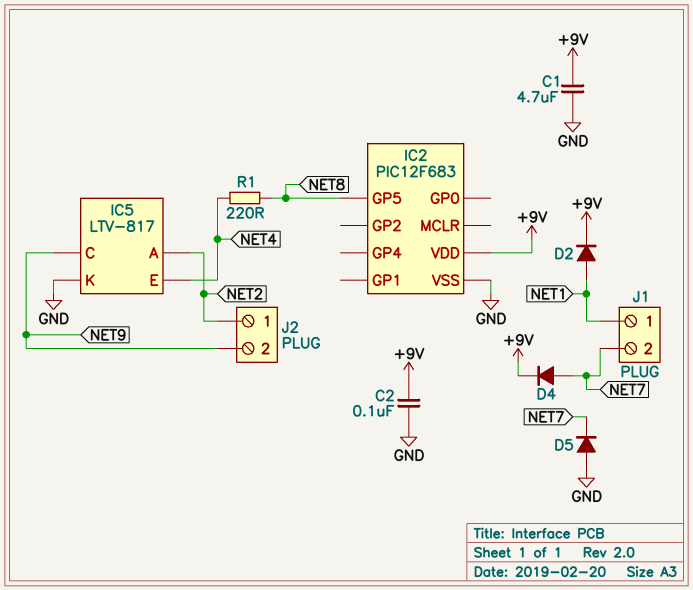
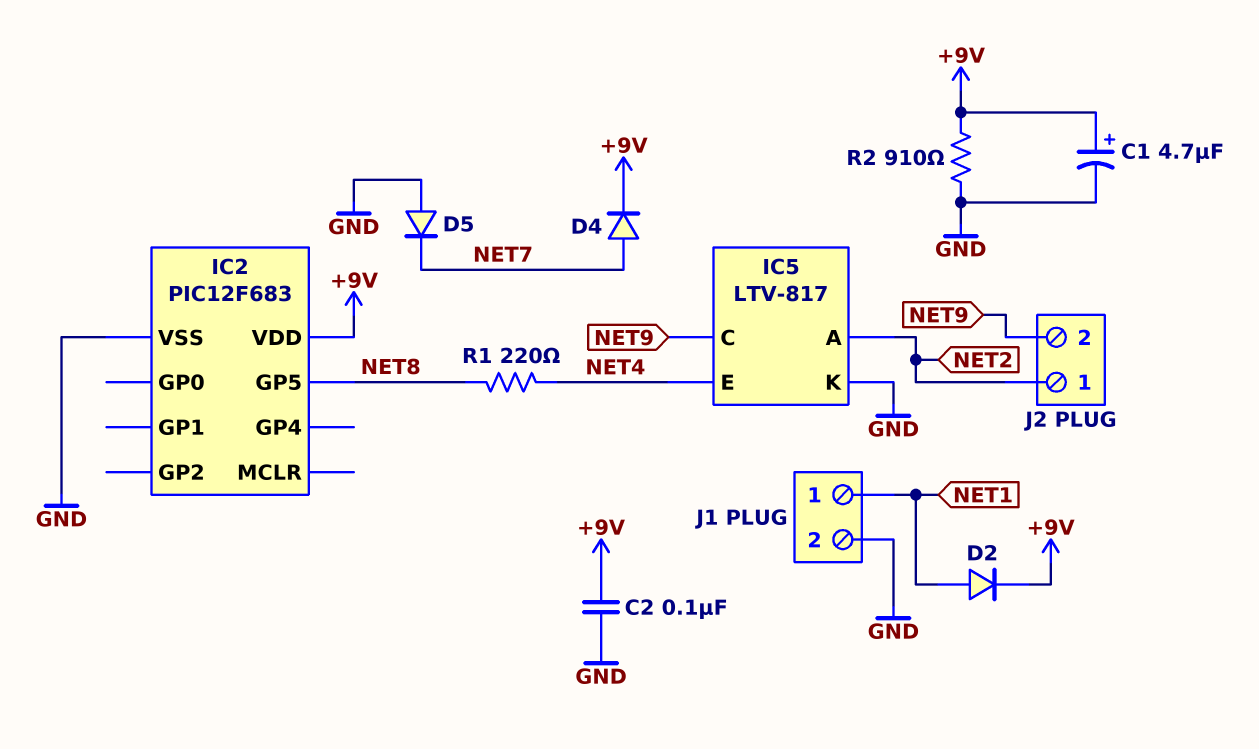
C1: 4.7uF (+9V, GND) -> 4.7uF (plus +9V, minus GND)
J1 pin 2: NET7 -> GND
R2: none -> 910 (+9V, GND)

